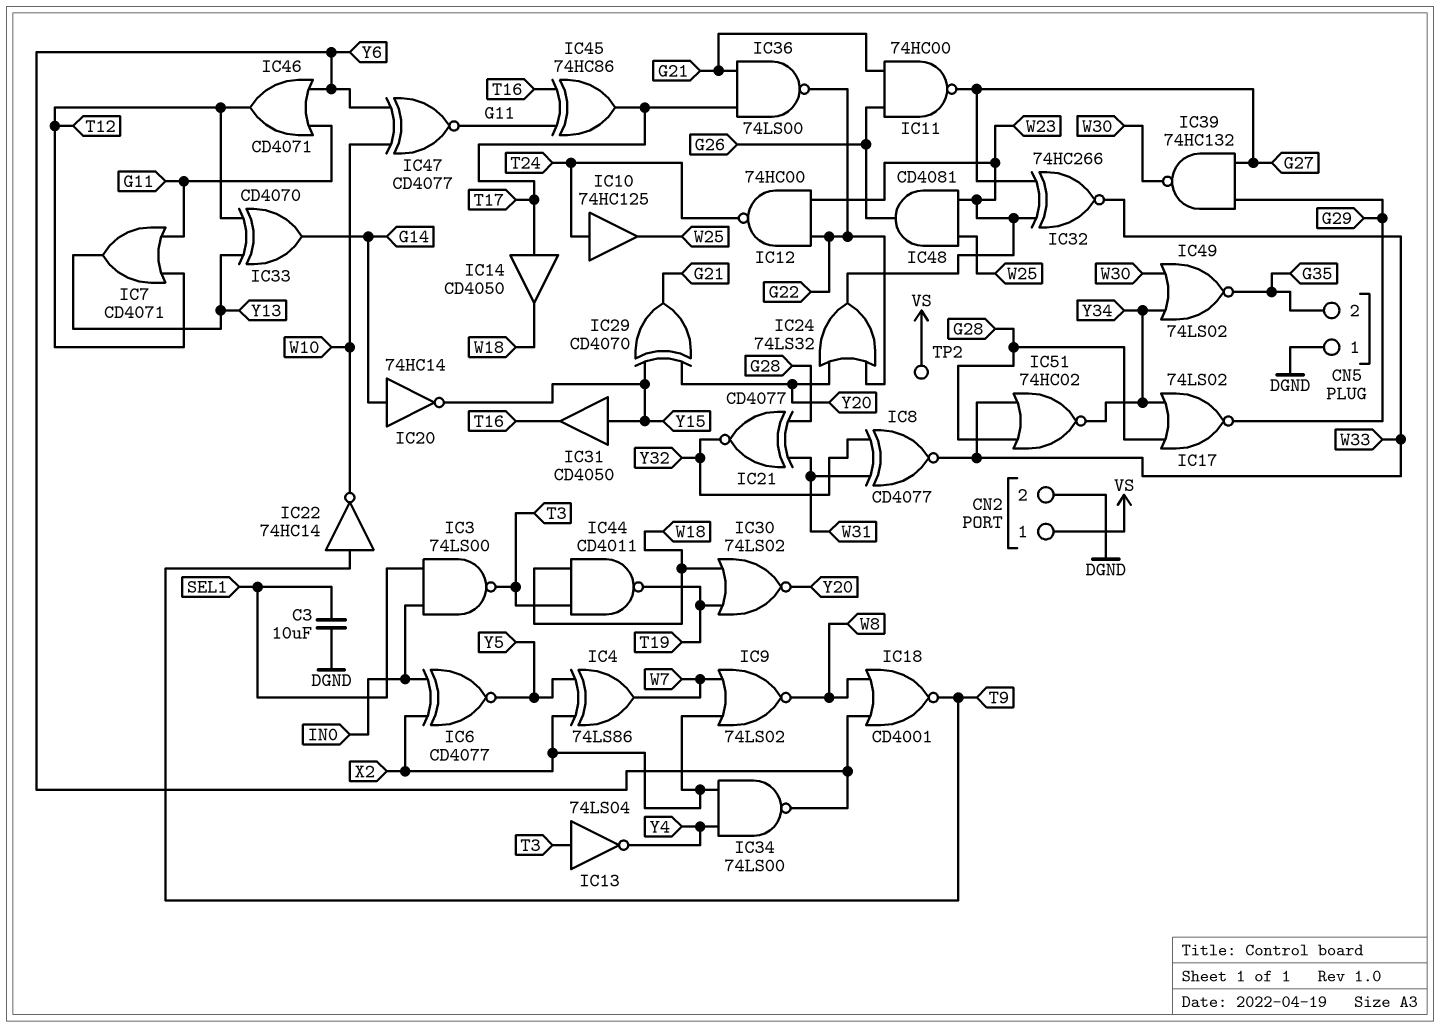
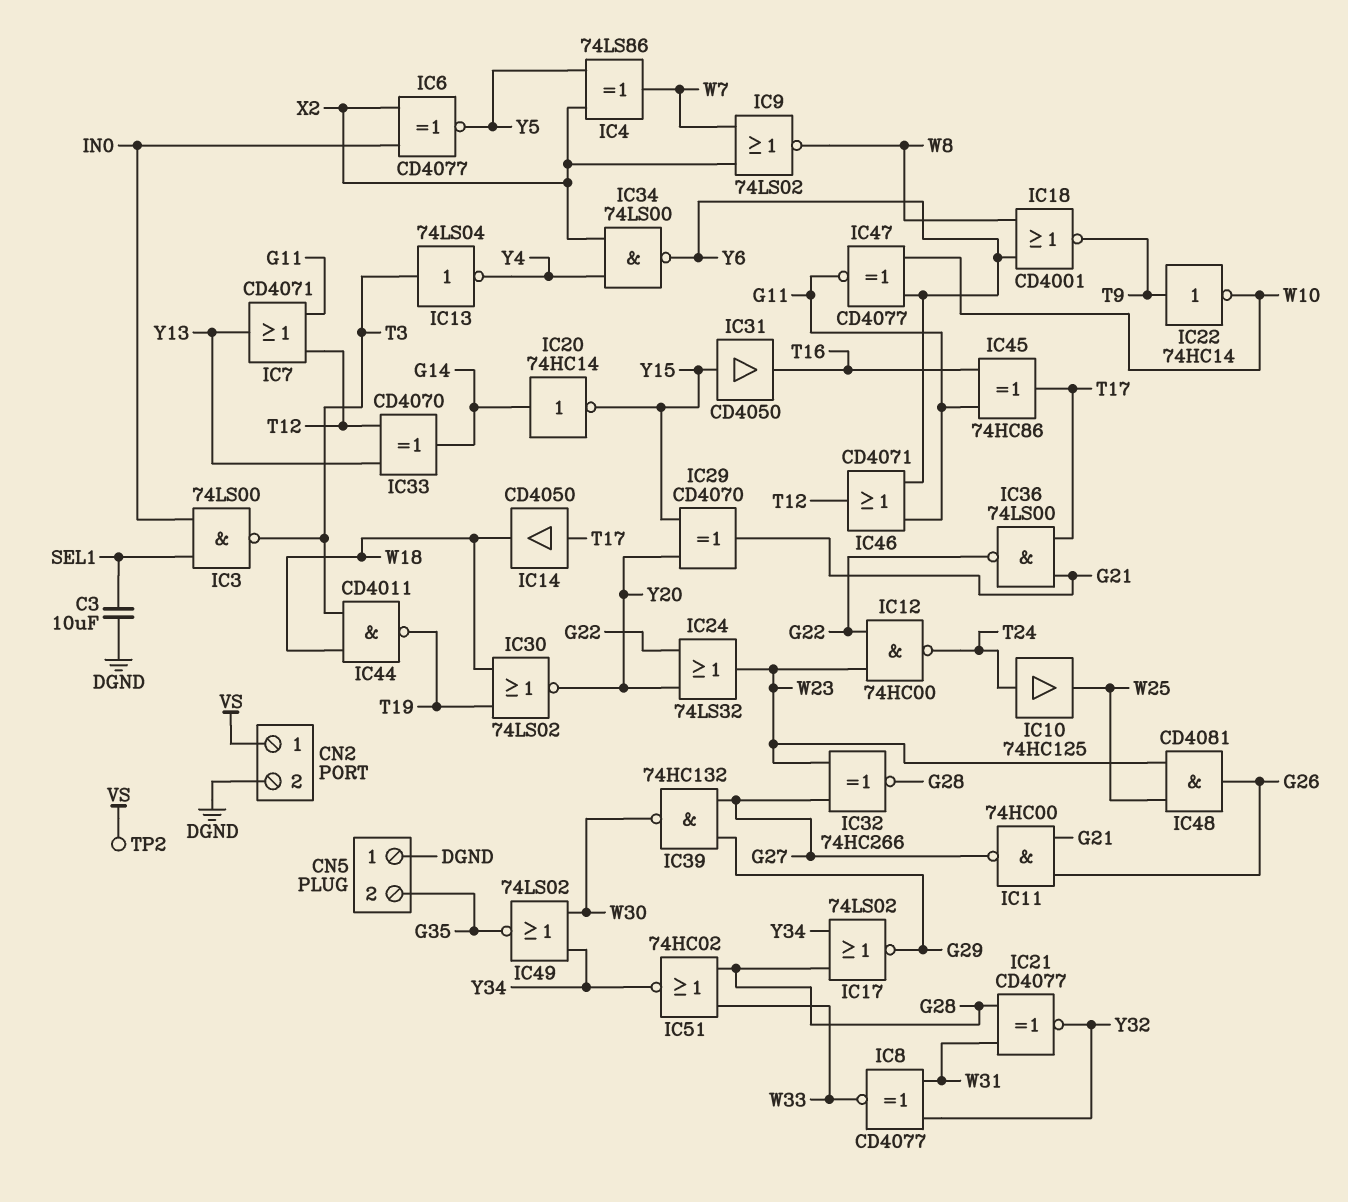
IC32: XNOR 74HC266 (in G27, in W23, out W33) -> XNOR 74HC266 (in G27, in W23, out G28)

